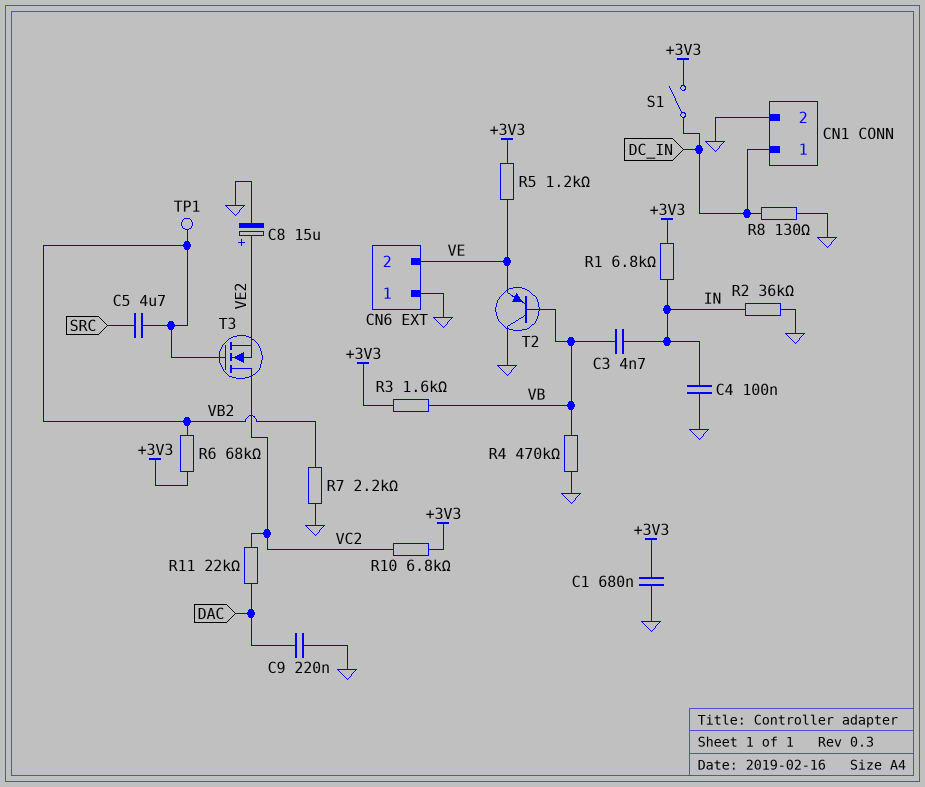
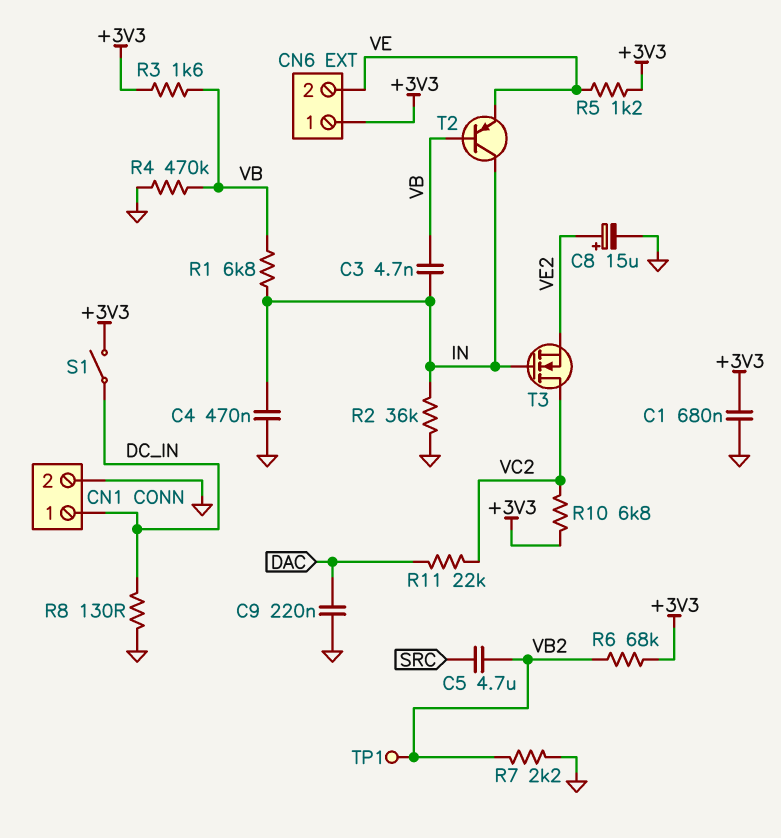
C4: 100nF (GND, IN) -> 470nF (GND, IN)
CN6 pin 1: GND -> +3V3
R1: 6.8k (+3V3, IN) -> 6.8k (IN, VB)
T2: PNP (B VB, C GND, E VE) -> PNP (B VB, C IN, E VE)
T3: NMOS (G VB2, D VC2, S VE2) -> NMOS (G IN, D VC2, S VE2)

